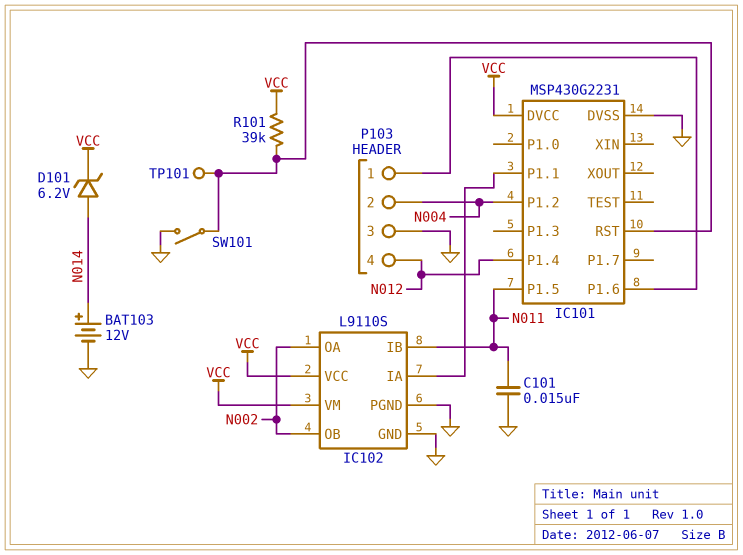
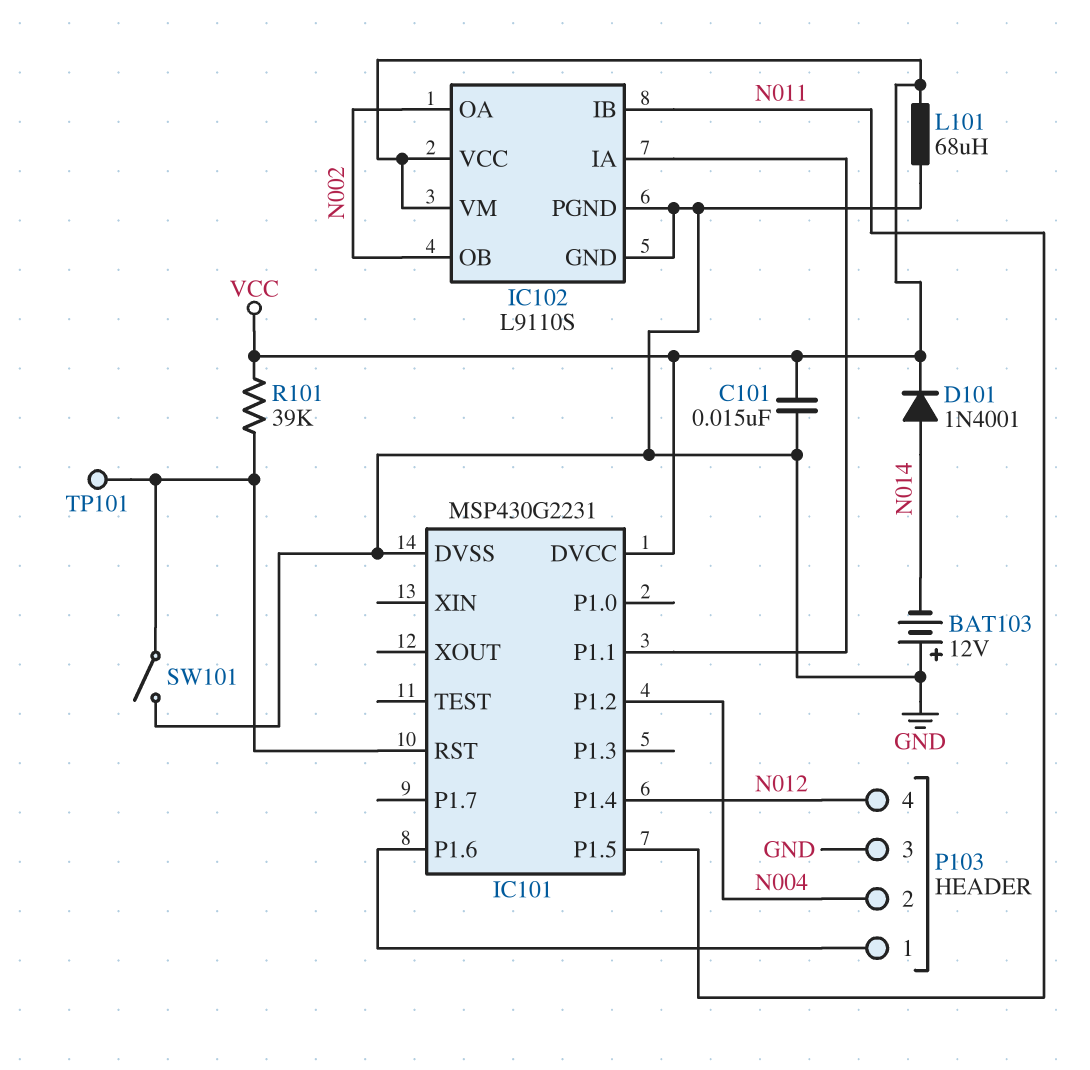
BAT103: 12V (plus N014, minus GND) -> 12V (plus GND, minus N014)
C101: 15nF (GND, N011) -> 15nF (GND, VCC)
D101: zener 6.2V (A N014, K VCC) -> diode 1N4001 (A N014, K VCC)
L101: none -> 68uH (GND, VCC)

